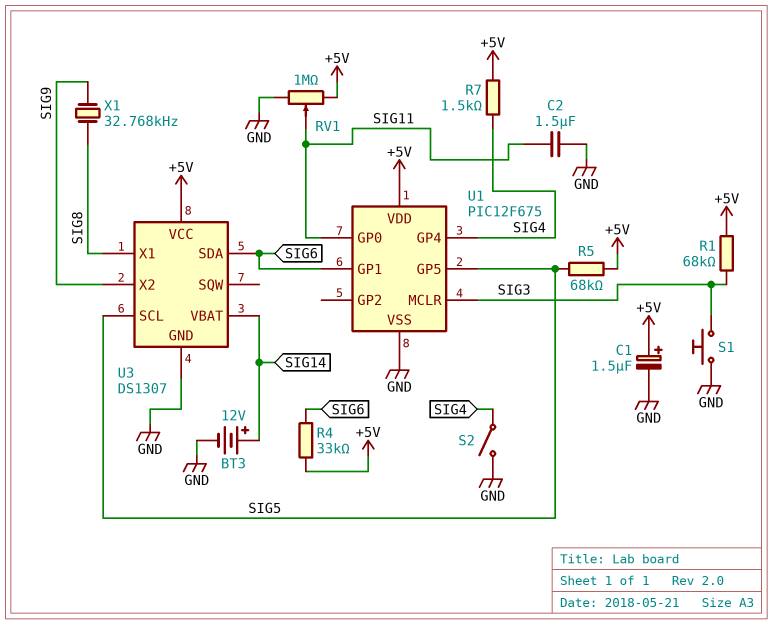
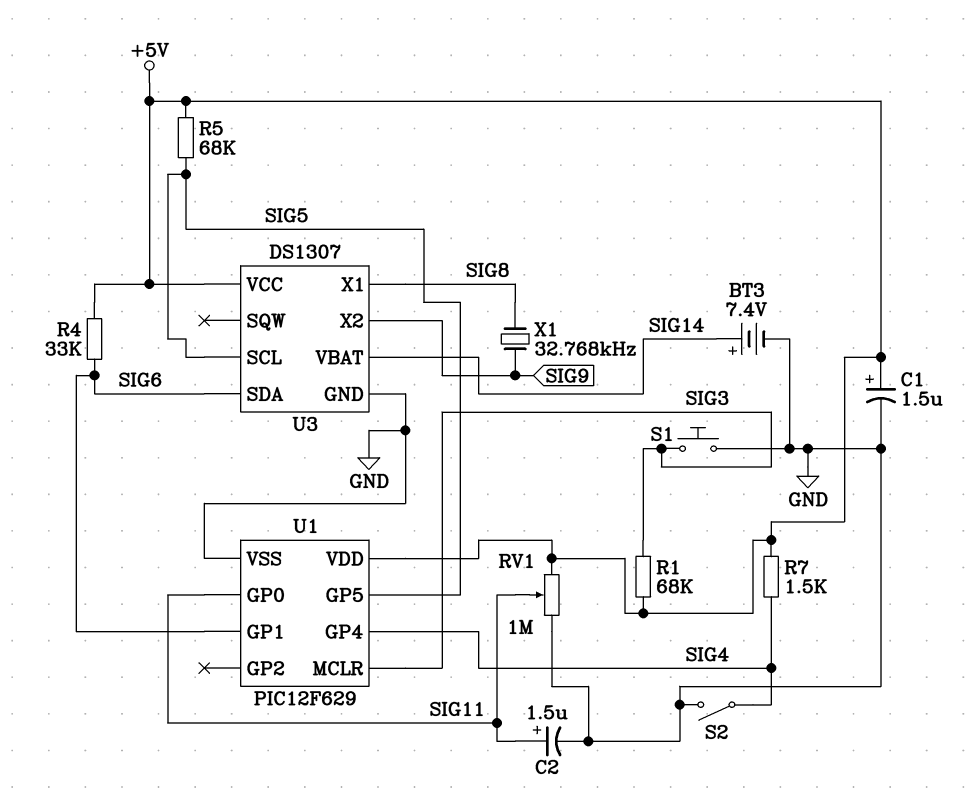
BT3: 12V (plus SIG14, minus GND) -> 7.4V (plus SIG14, minus GND)
C2: 1.5uF (GND, SIG11) -> 1.5uF (plus SIG11, minus GND)
U1: PIC12F675 -> PIC12F629

